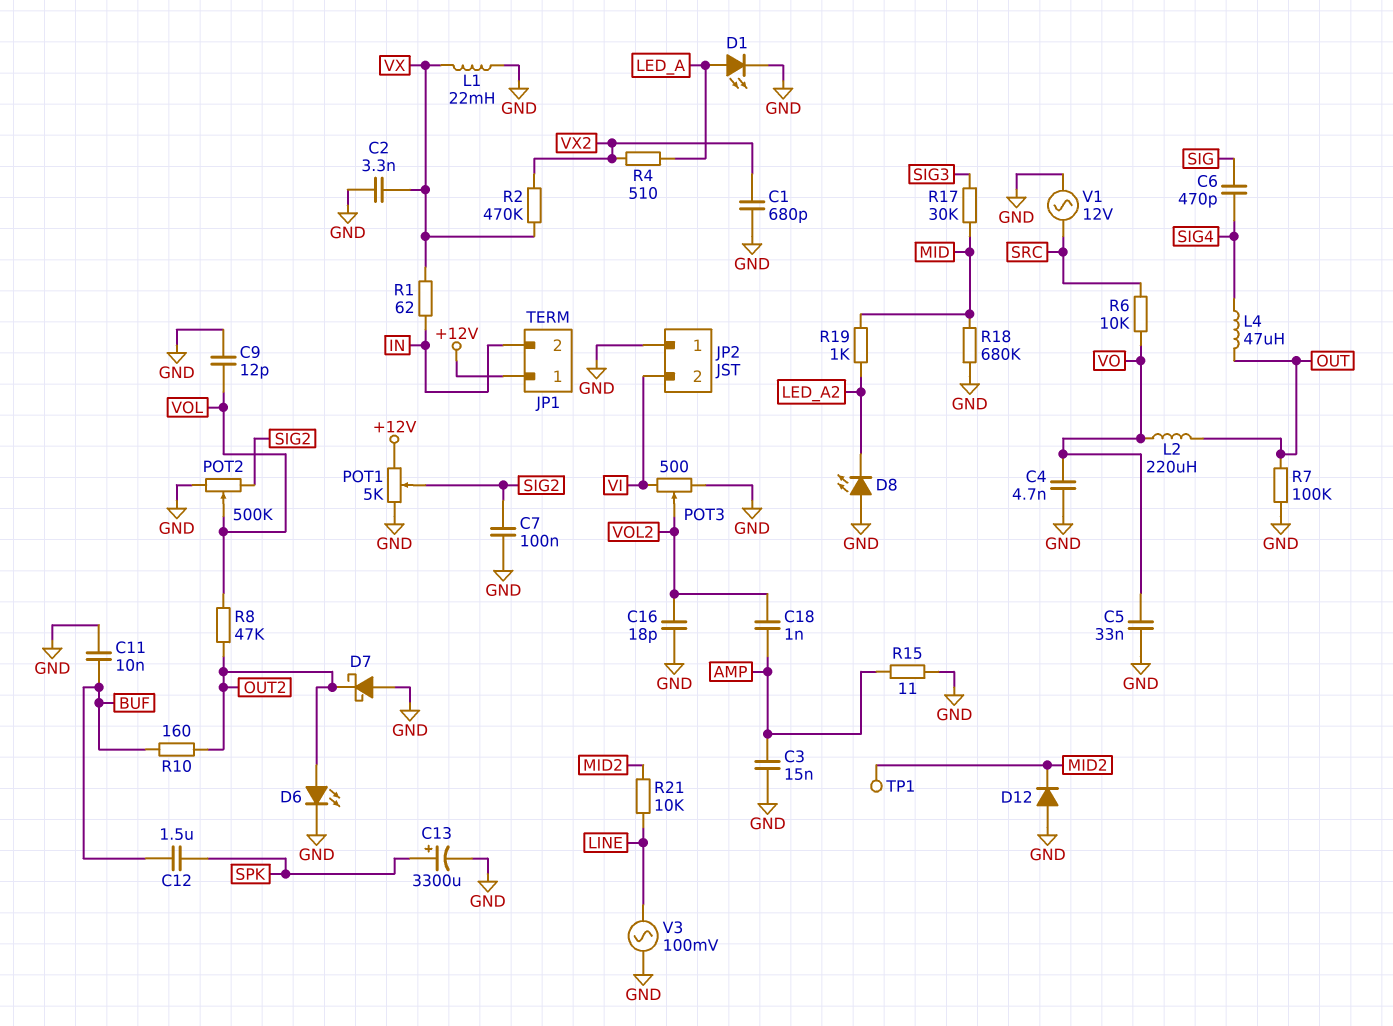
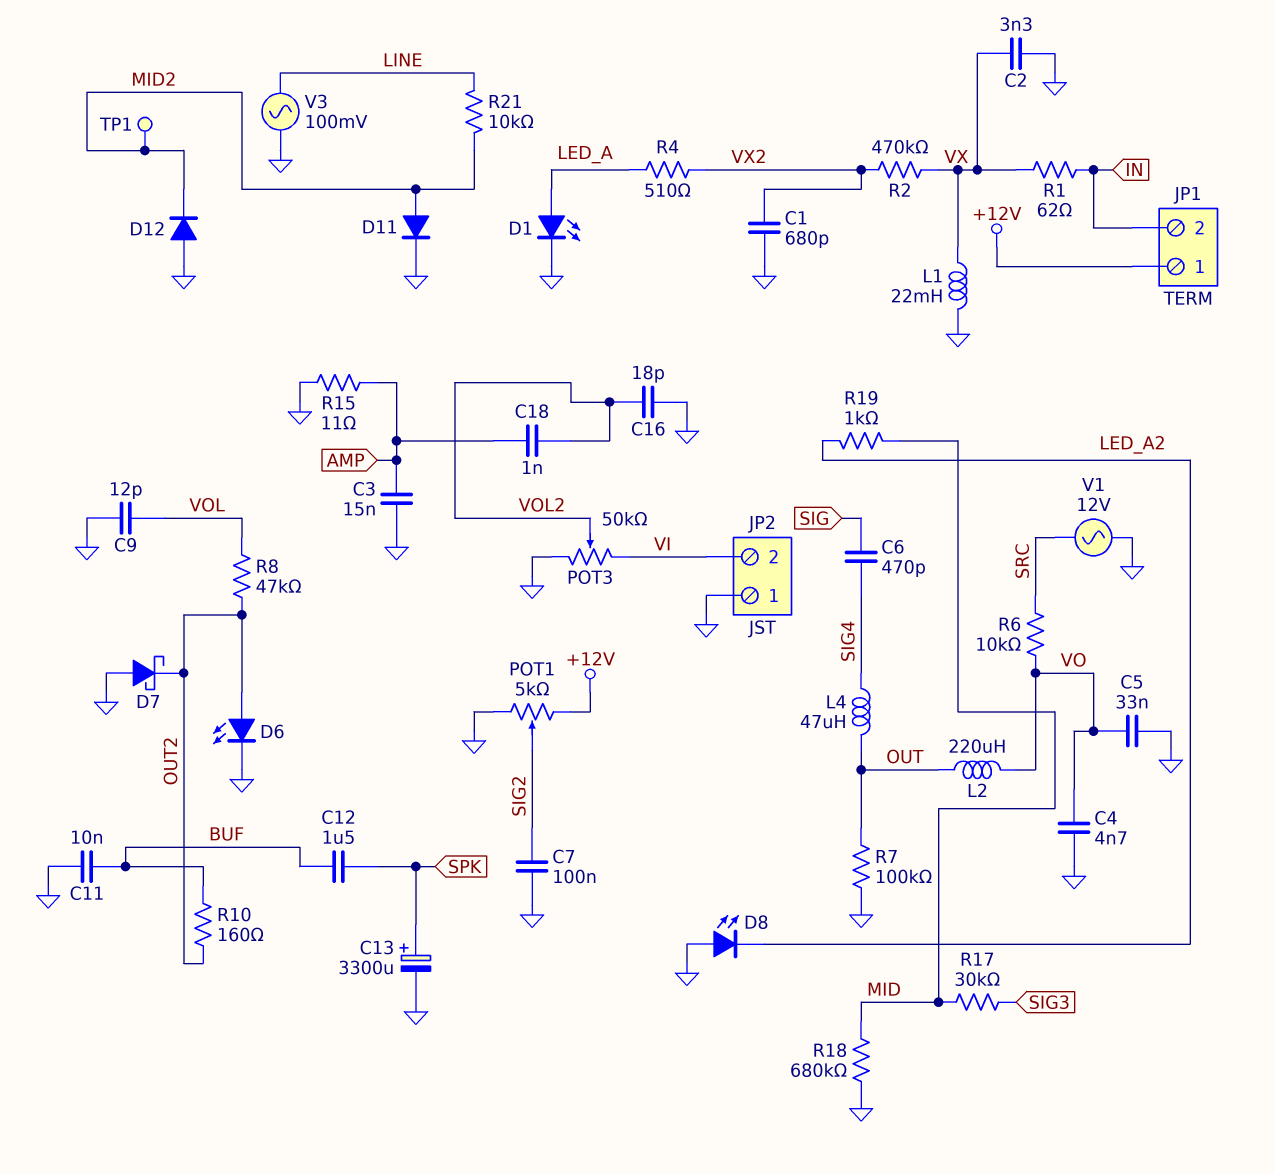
D11: none -> diode (A MID2, K GND)
POT2: 500k (GND, SIG2, wiper VOL) -> none
POT3: 500 (GND, VI, wiper VOL2) -> 50k (GND, VI, wiper VOL2)

